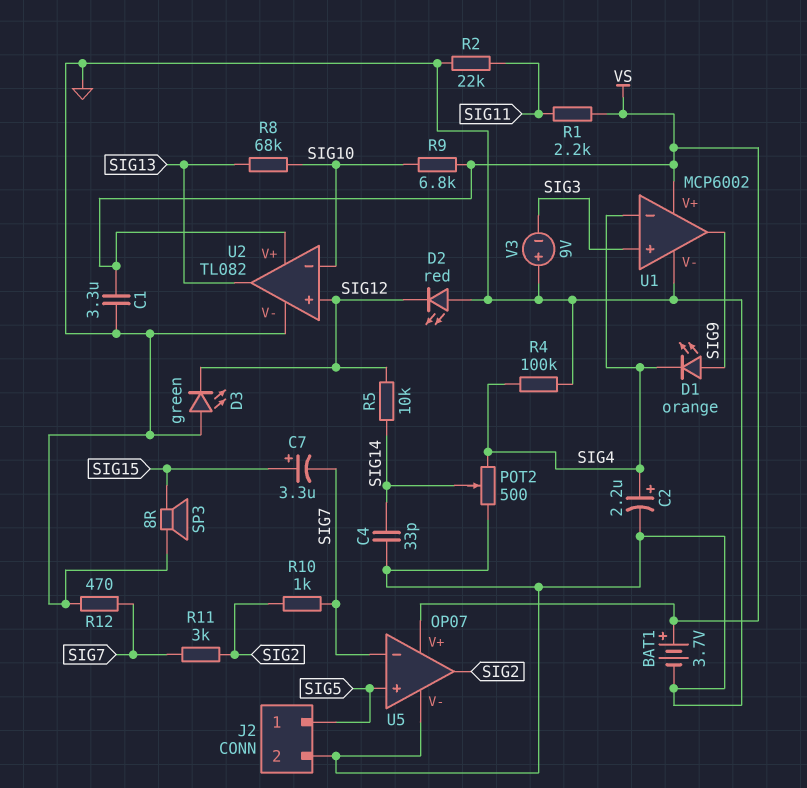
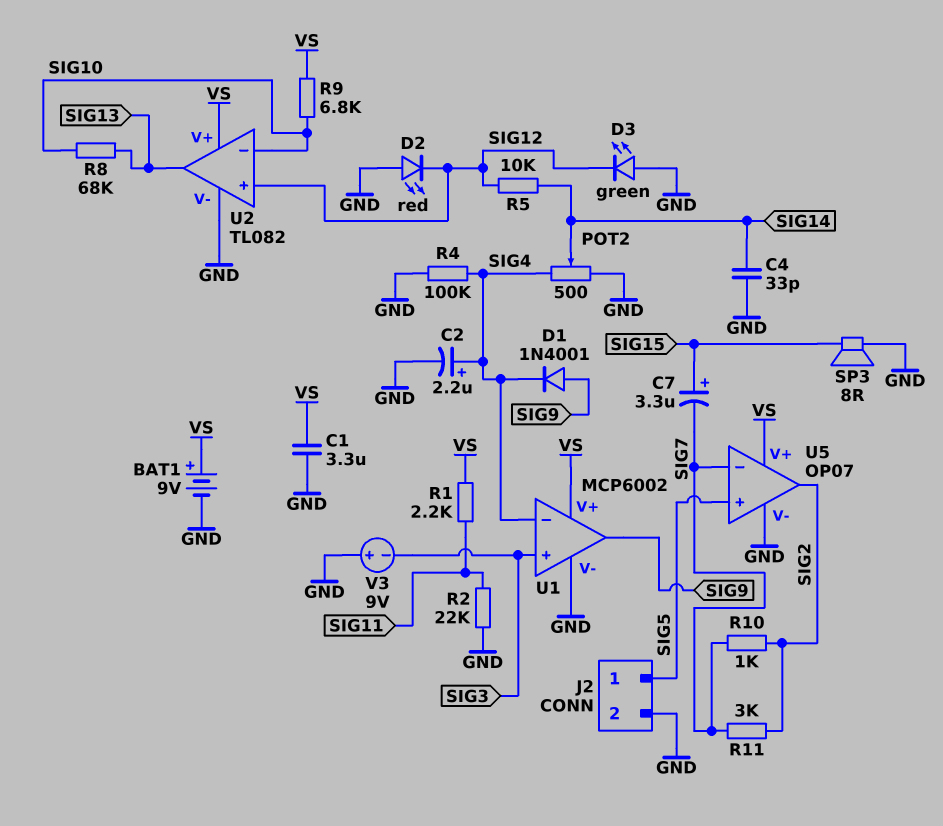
BAT1: 3.7V (plus VS, minus GND) -> 9V (plus VS, minus GND)
D1: LED orange (A SIG9, K SIG4) -> diode 1N4001 (A SIG9, K SIG4)
R12: 470 (GND, SIG7) -> none

